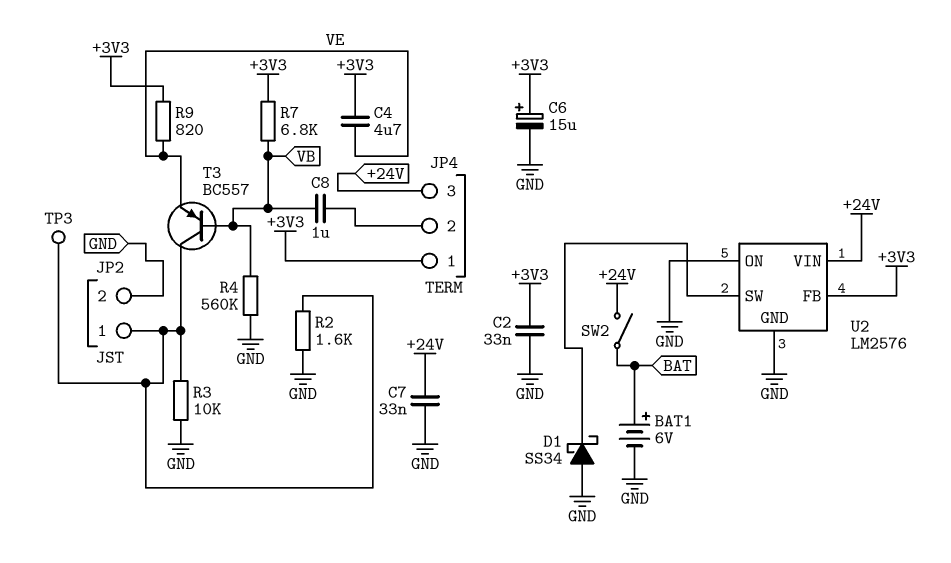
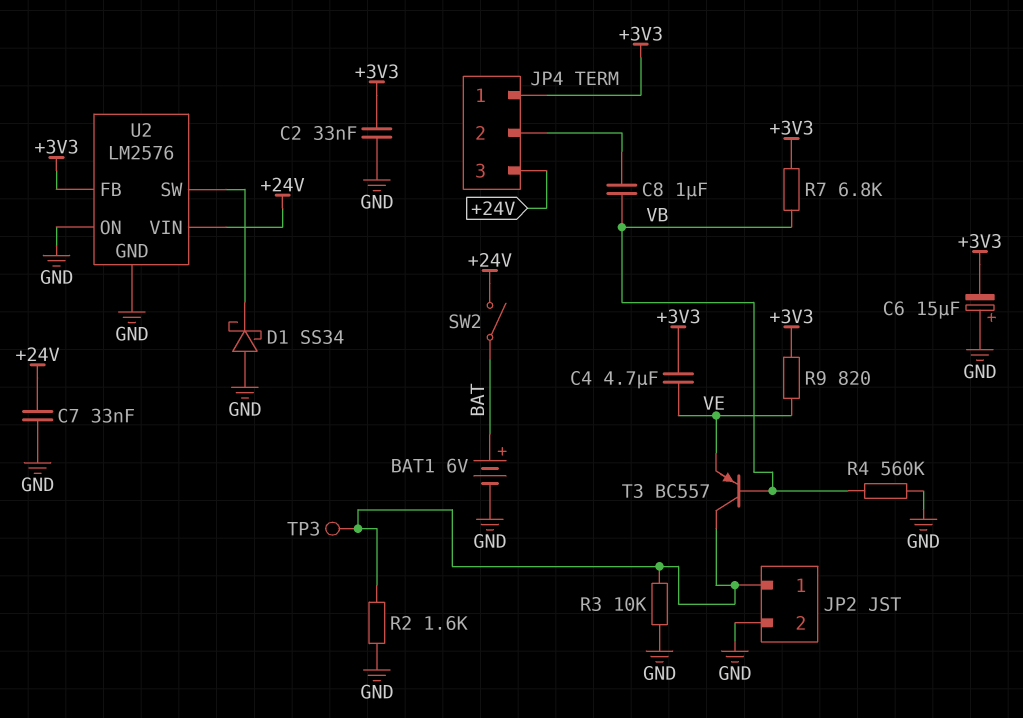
C6: 15uF (plus +3V3, minus GND) -> 15uF (plus GND, minus +3V3)

